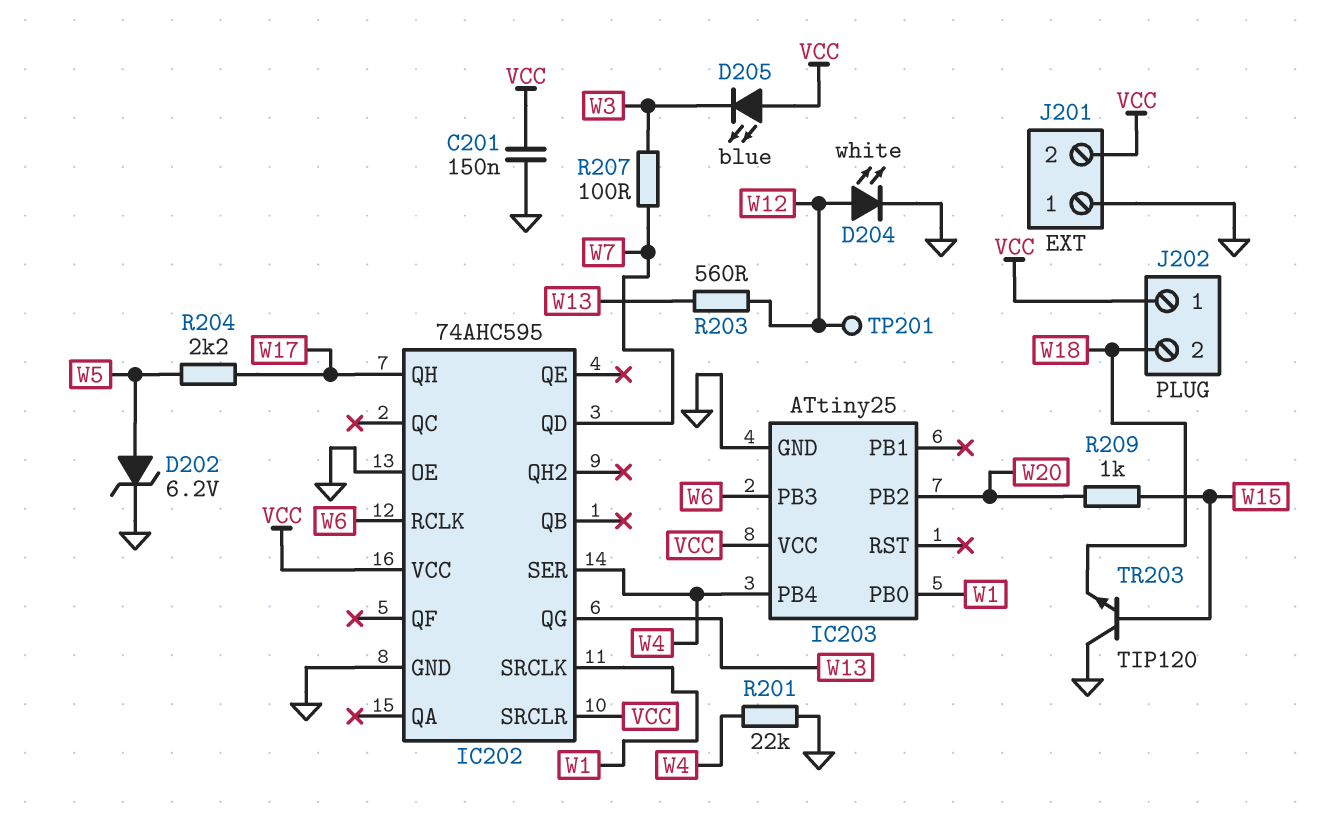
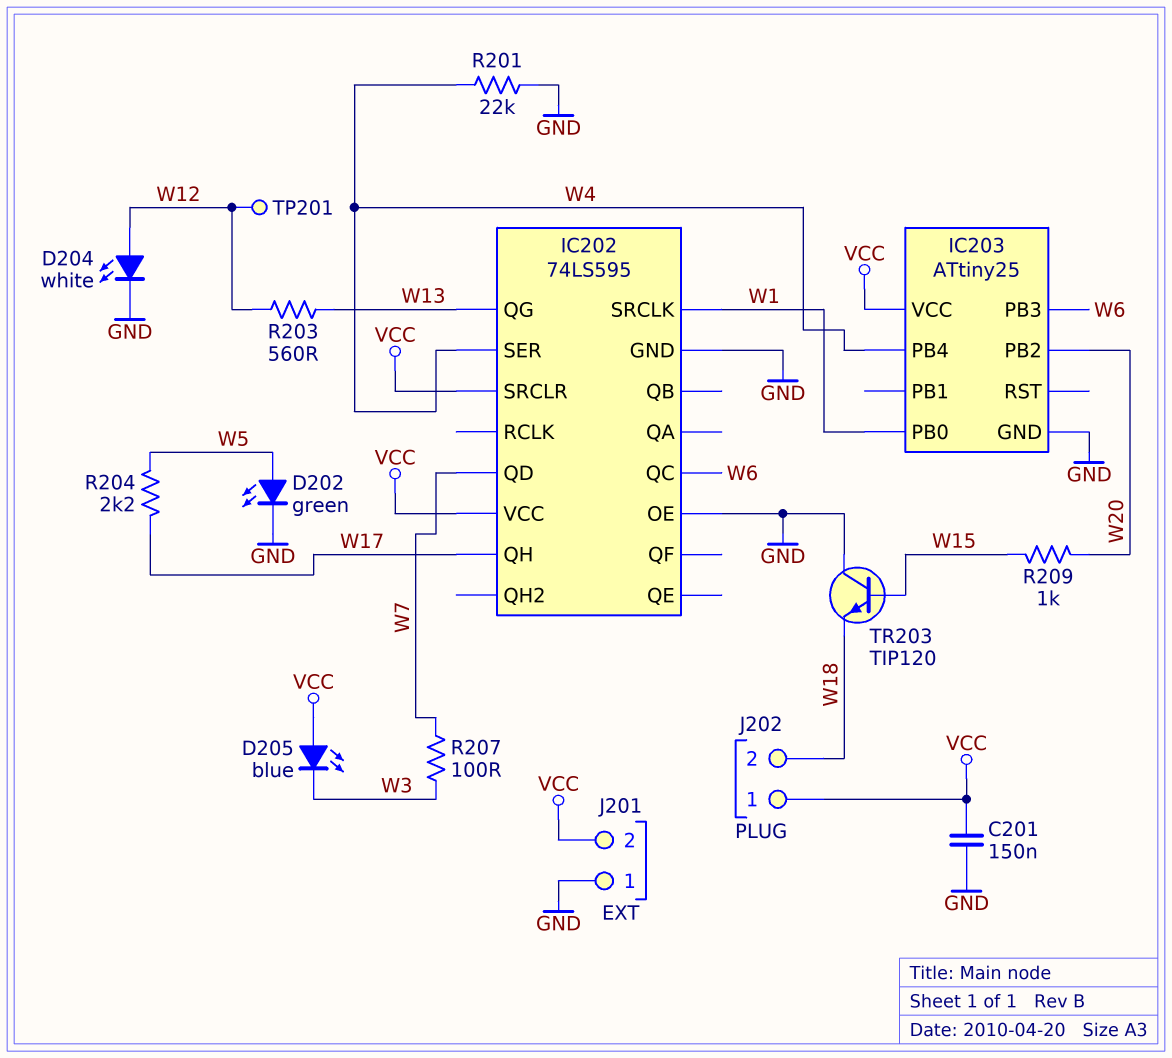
D202: zener 6.2V (A W5, K GND) -> LED green (A W5, K GND)
IC202: 74AHC595 -> 74LS595
IC202 pin QC: none -> W6
IC202 pin RCLK: W6 -> none

